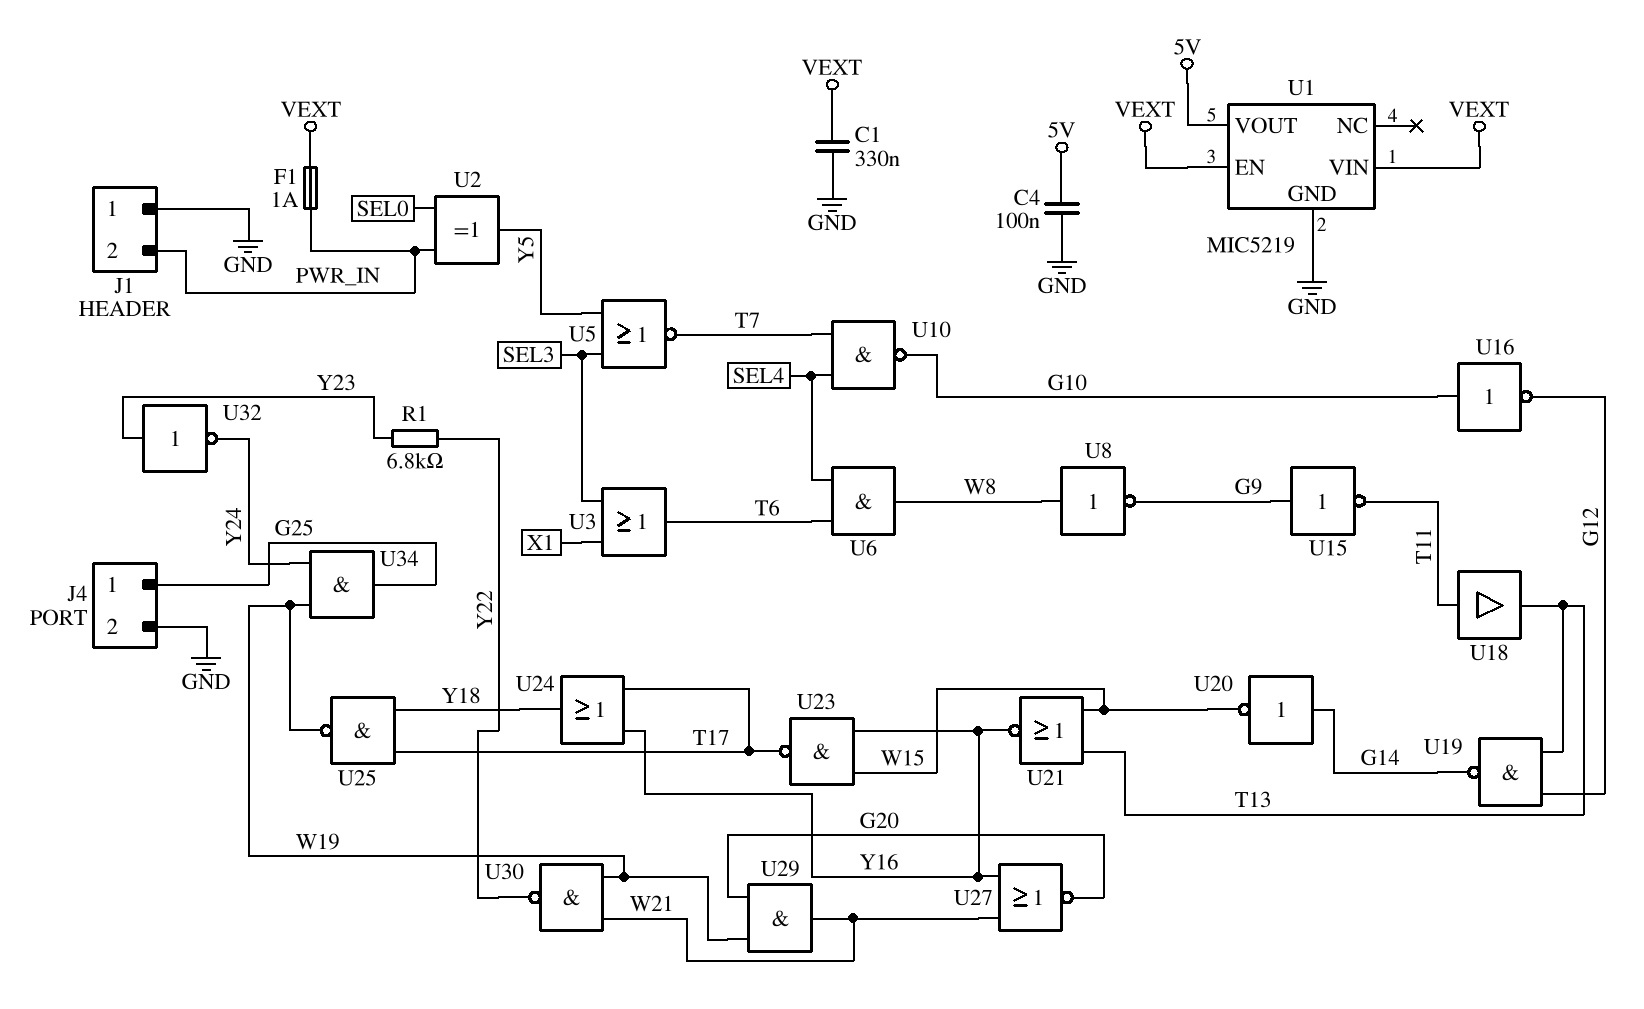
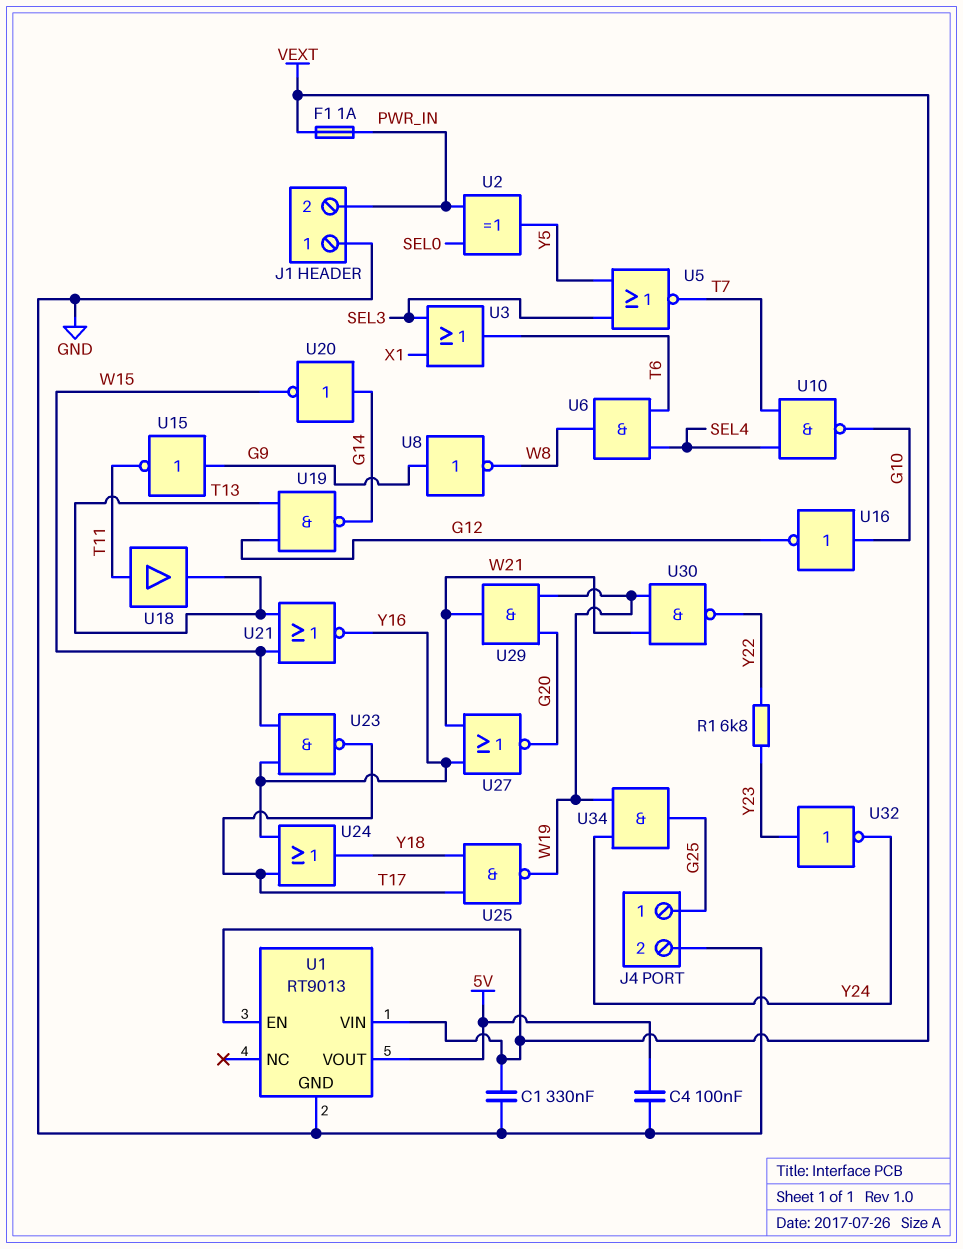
U1: MIC5219 -> RT9013
U8: NOT (in W8, out G9) -> NOT (in G9, out W8)

